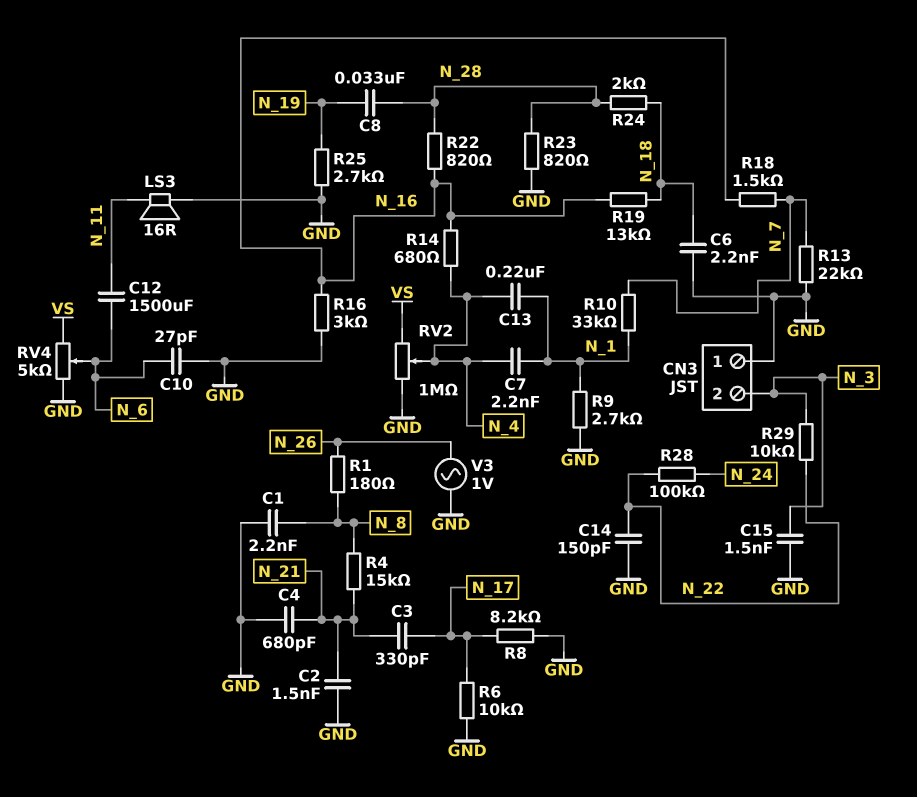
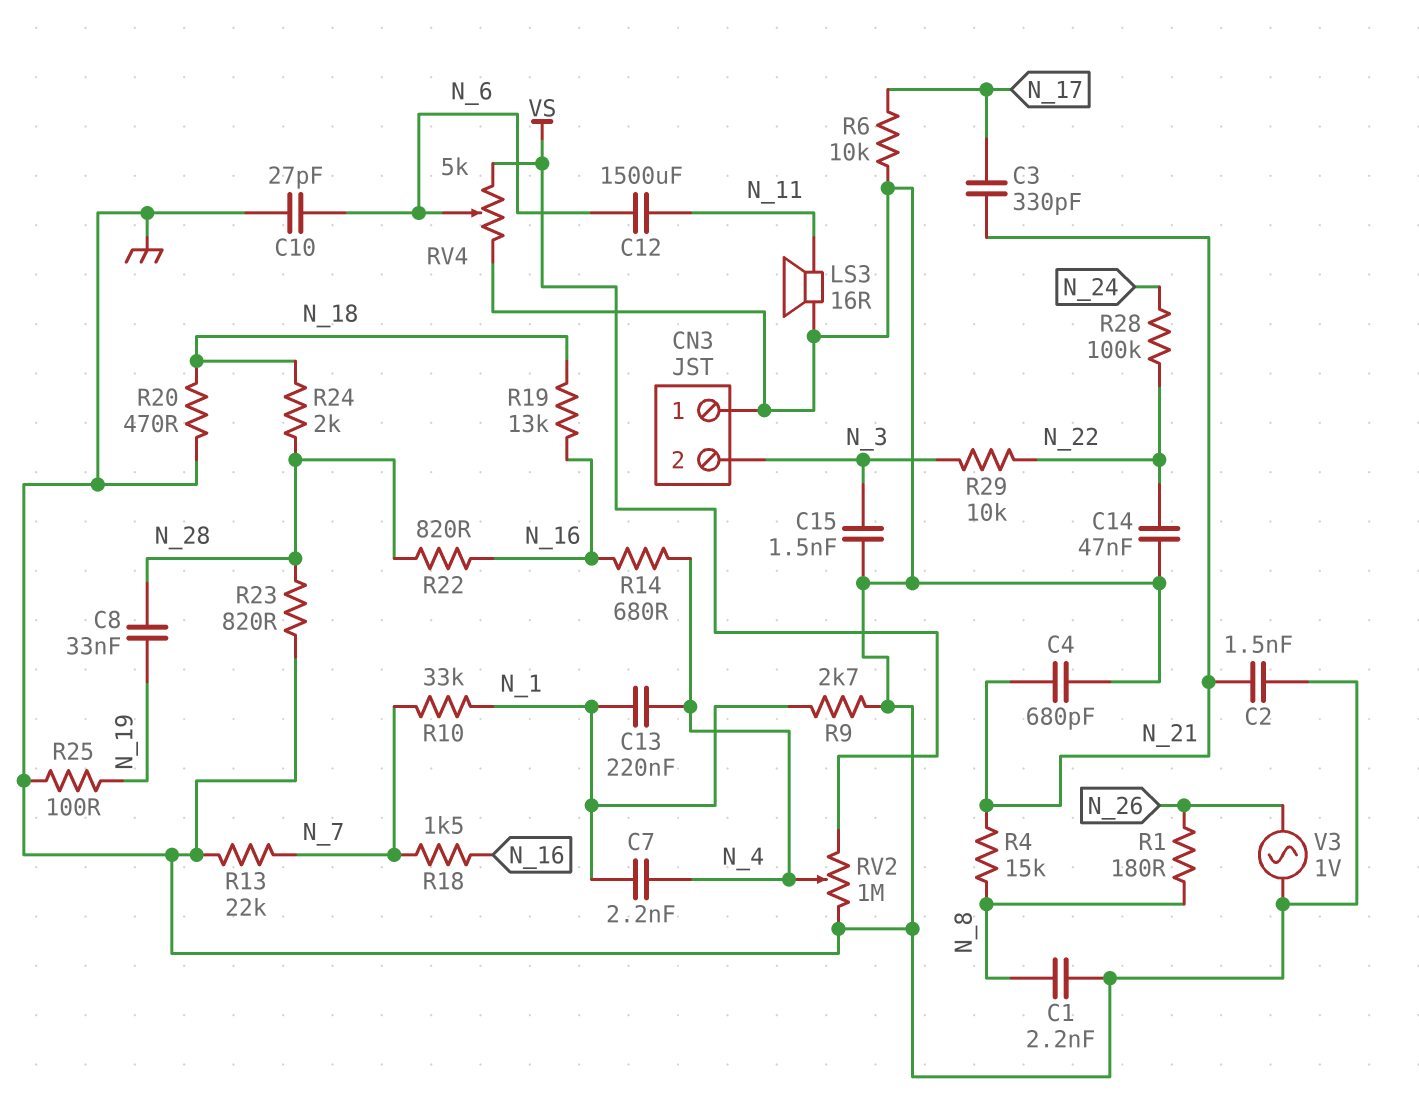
C6: 2.2nF (GND, N_18) -> none
C14: 150pF (GND, N_22) -> 47nF (GND, N_22)
R8: 8.2k (GND, N_17) -> none
R16: 3k (GND, N_16) -> none
R20: none -> 470 (GND, N_18)
R25: 2.7k (GND, N_19) -> 100 (GND, N_19)

